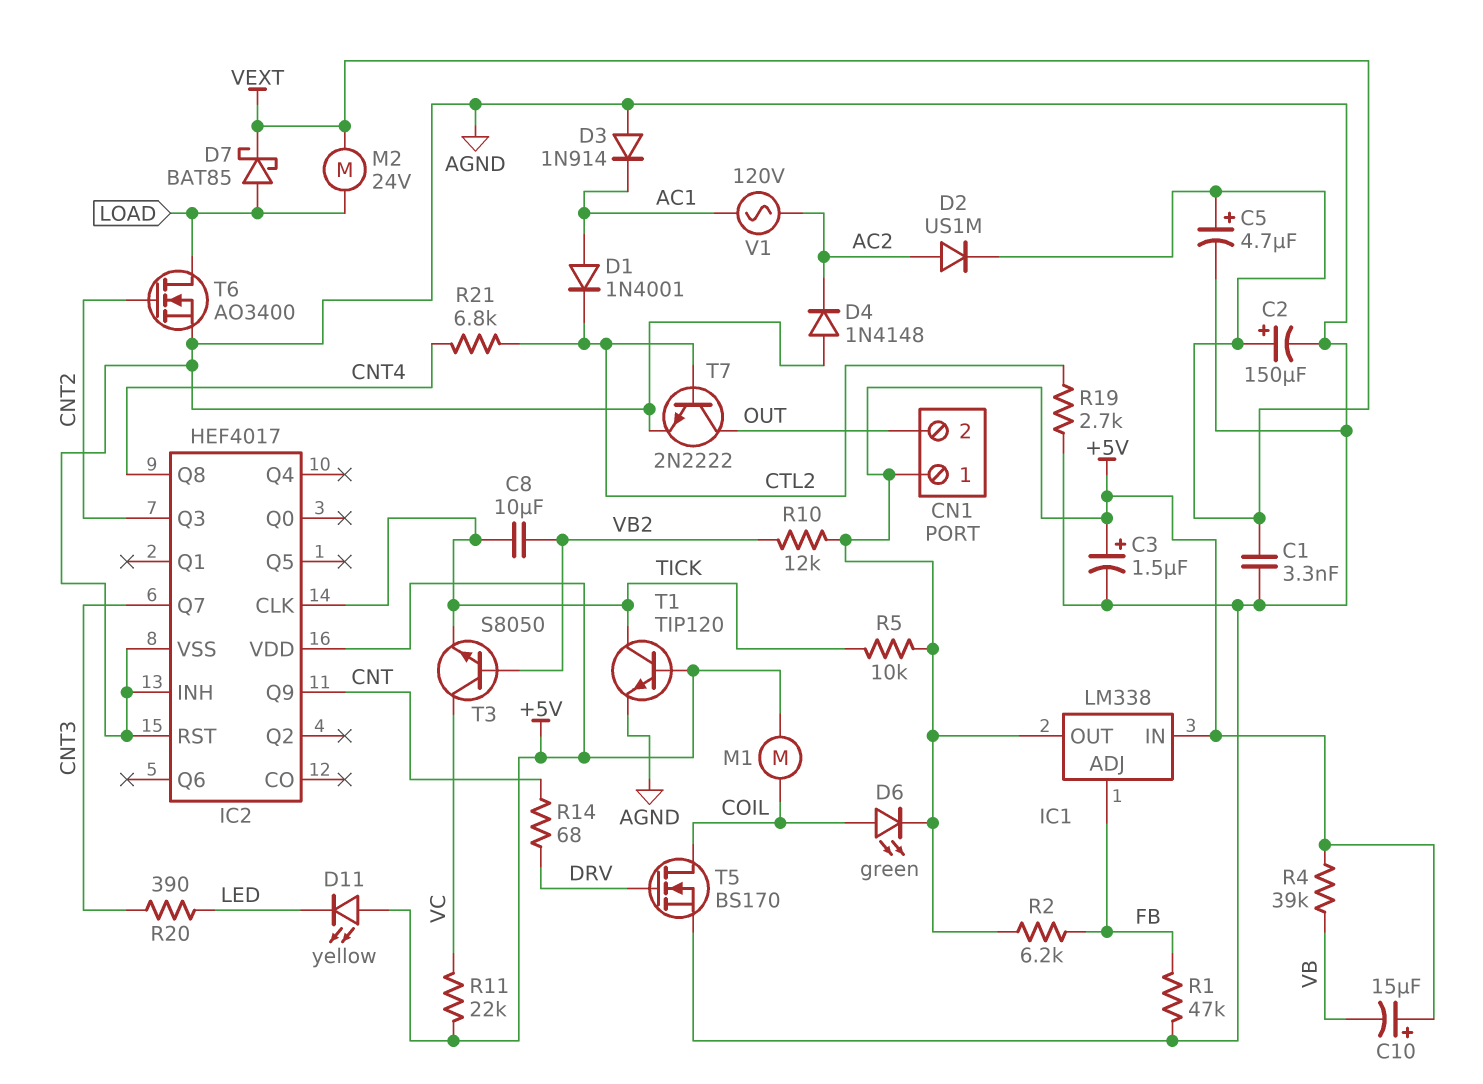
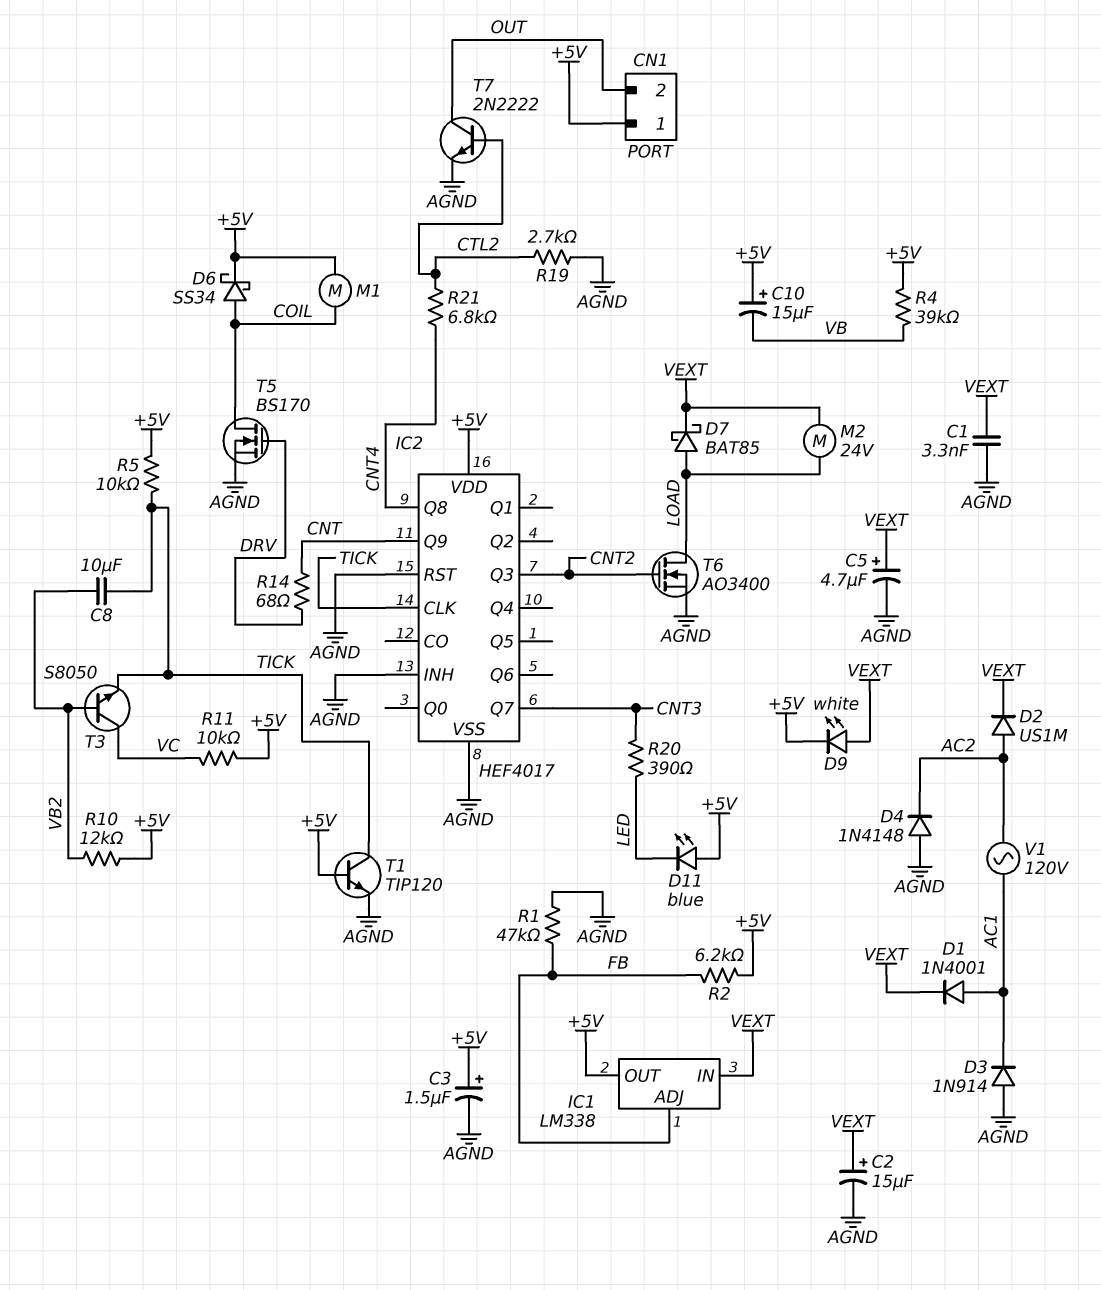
C2: 150uF (plus VEXT, minus AGND) -> 15uF (plus VEXT, minus AGND)
D1: diode 1N4001 (A AC1, K CTL2) -> diode 1N4001 (A AC1, K VEXT)
D6: LED green (A COIL, K +5V) -> schottky SS34 (A COIL, K +5V)
D9: none -> LED white (A VEXT, K +5V)
D11: LED yellow (A +5V, K LED) -> LED blue (A +5V, K LED)
IC1 pin IN: +5V -> VEXT
R11: 22k (+5V, VC) -> 10k (+5V, VC)

